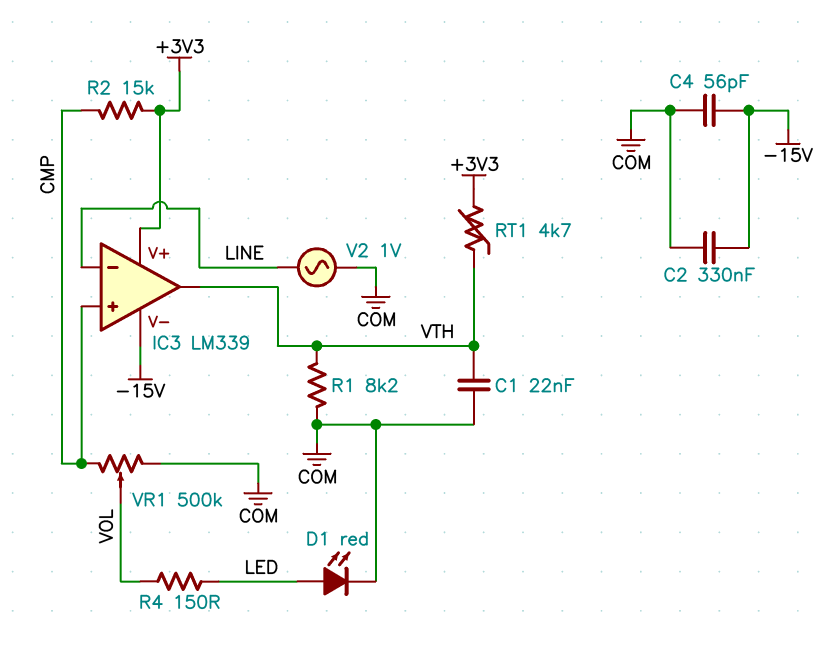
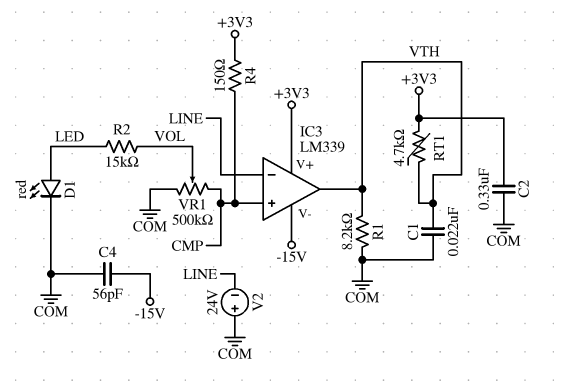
C2: 330nF (-15V, COM) -> 330nF (+3V3, COM)
R2: 15k (+3V3, CMP) -> 15k (LED, VOL)
R4: 150 (LED, VOL) -> 150 (+3V3, CMP)
V2: AC 1V (COM, LINE) -> 24V (plus COM, minus LINE)

